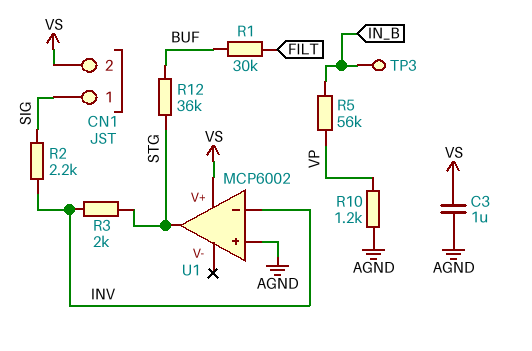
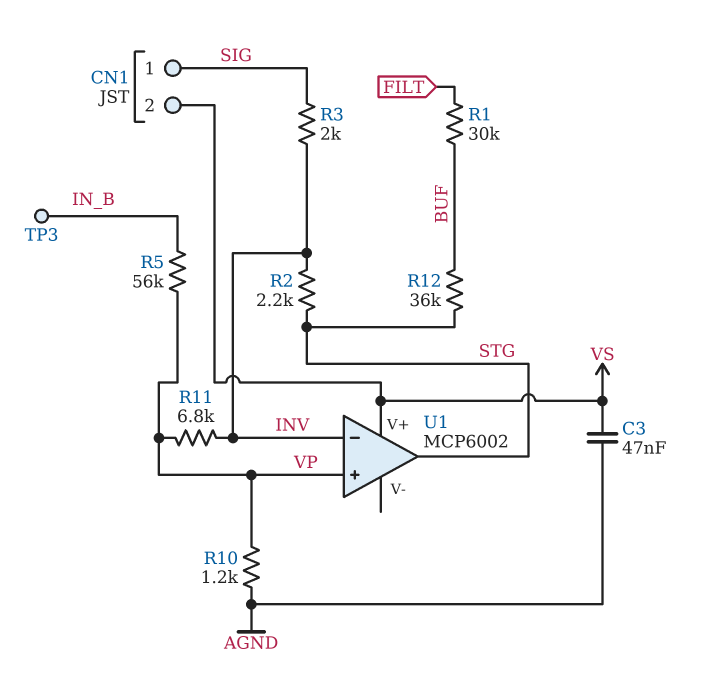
C3: 1uF (AGND, VS) -> 47nF (AGND, VS)
R2: 2.2k (INV, SIG) -> 2.2k (INV, STG)
R3: 2k (INV, STG) -> 2k (INV, SIG)
R11: none -> 6.8k (INV, VP)
U1 pin in+: AGND -> VP

